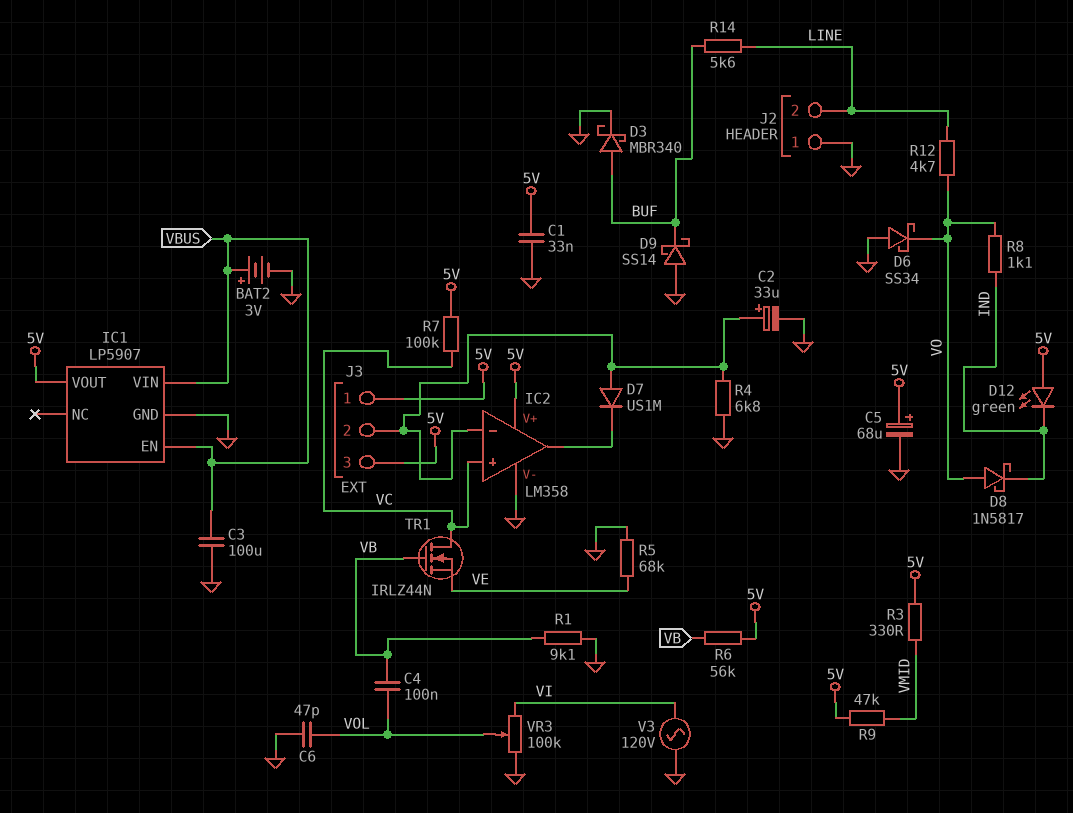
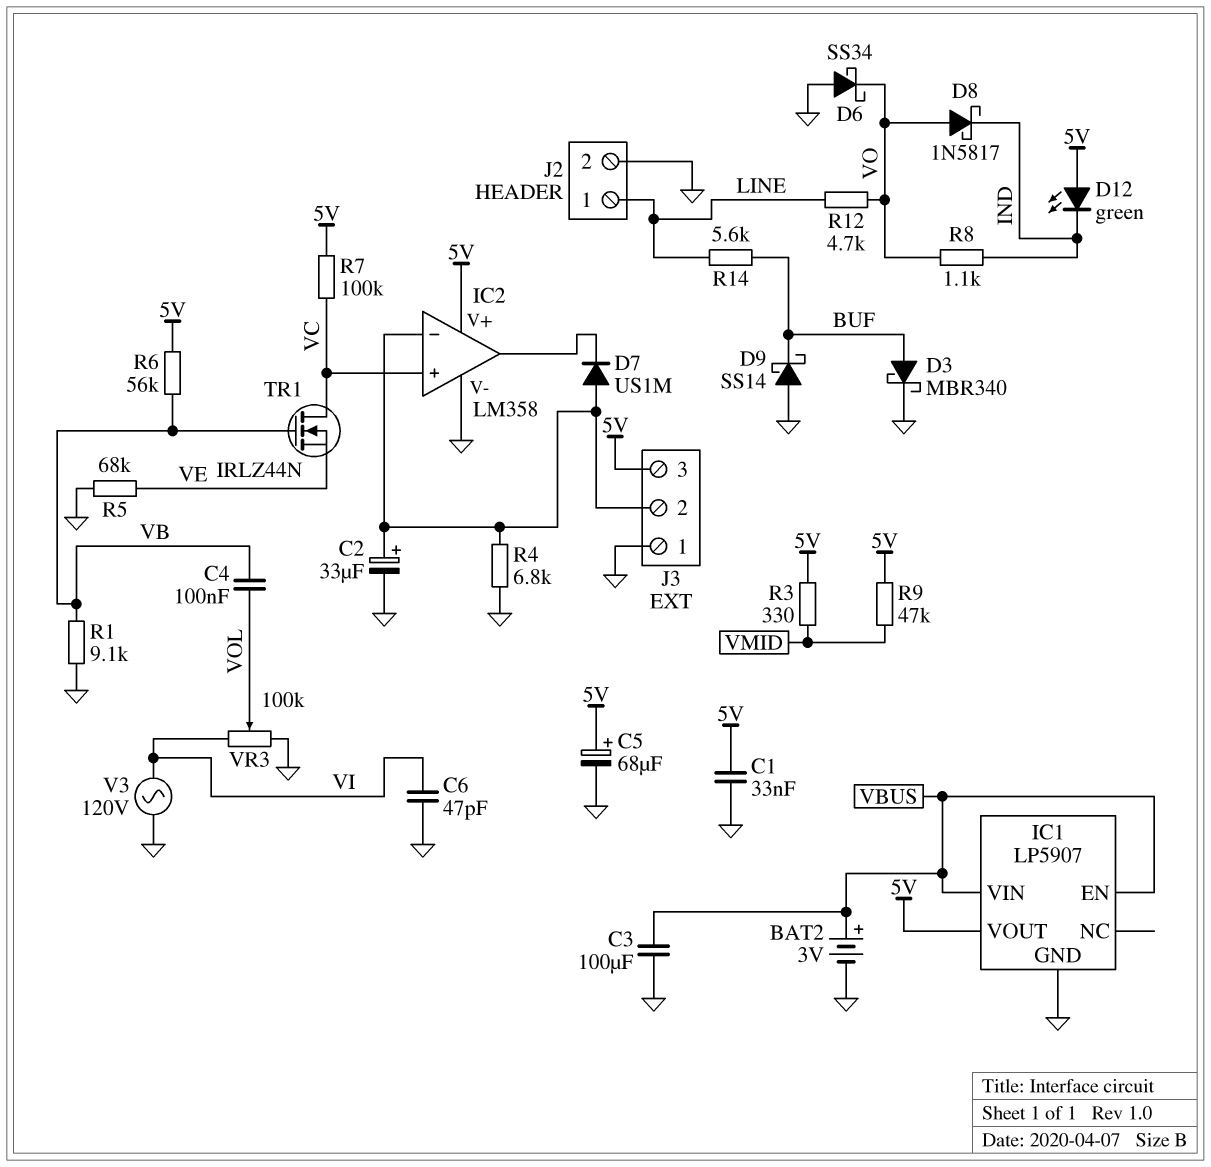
C6: 47pF (GND, VOL) -> 47pF (GND, VI)
J2 pin 1: GND -> LINE
J2 pin 2: LINE -> GND
J3 pin 1: 5V -> GND

